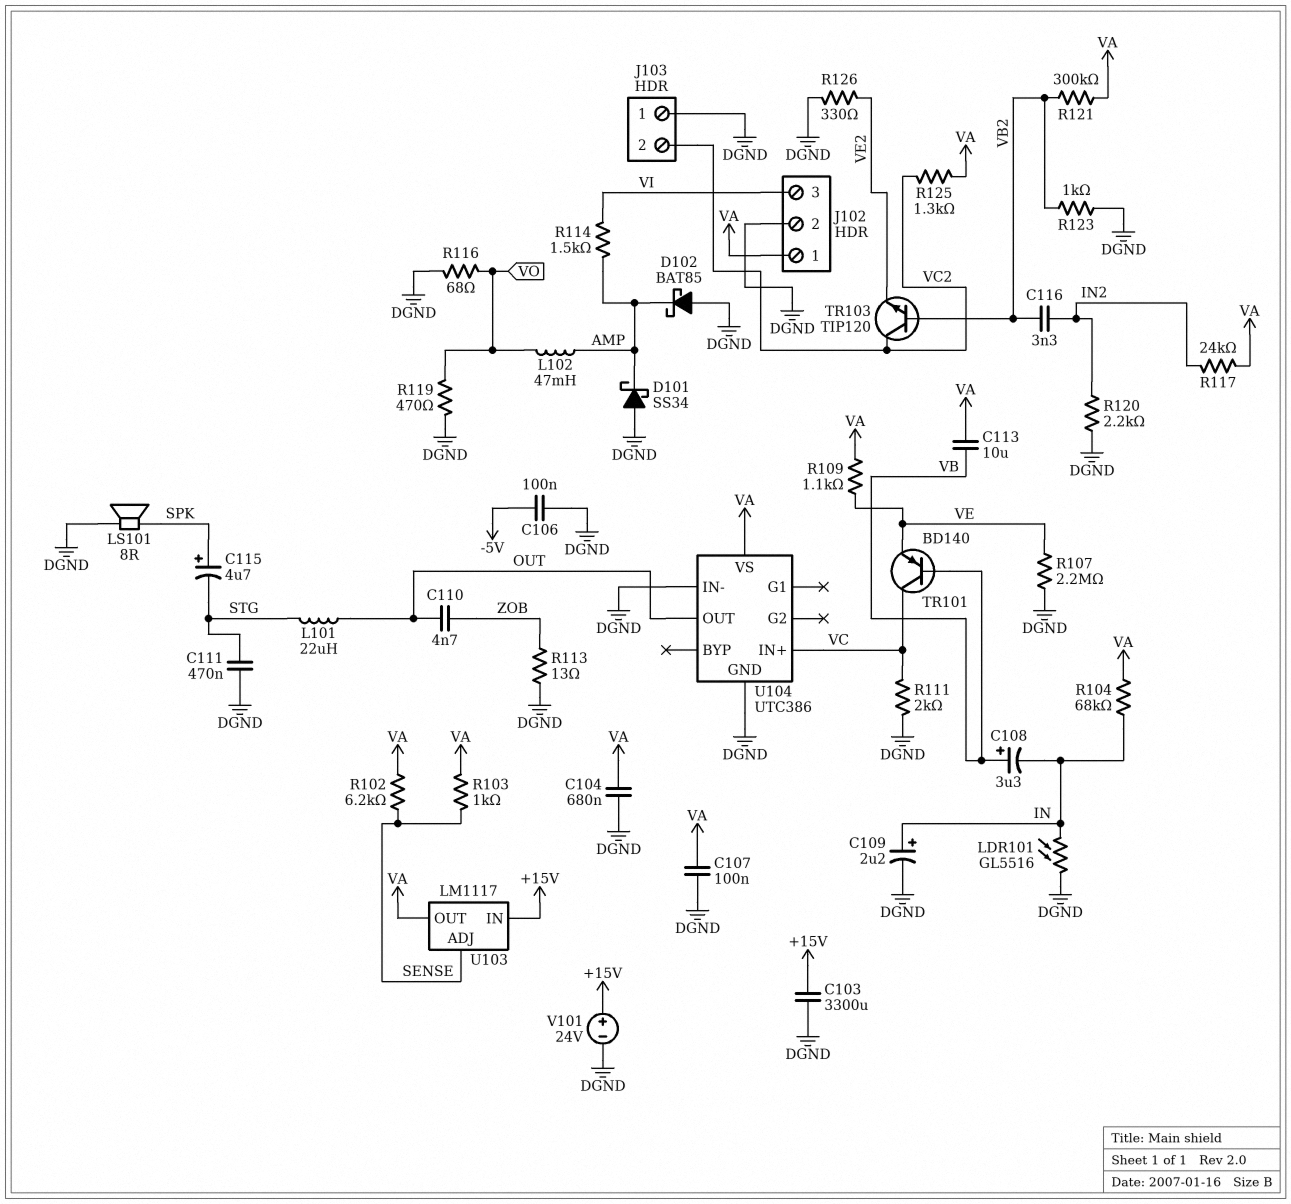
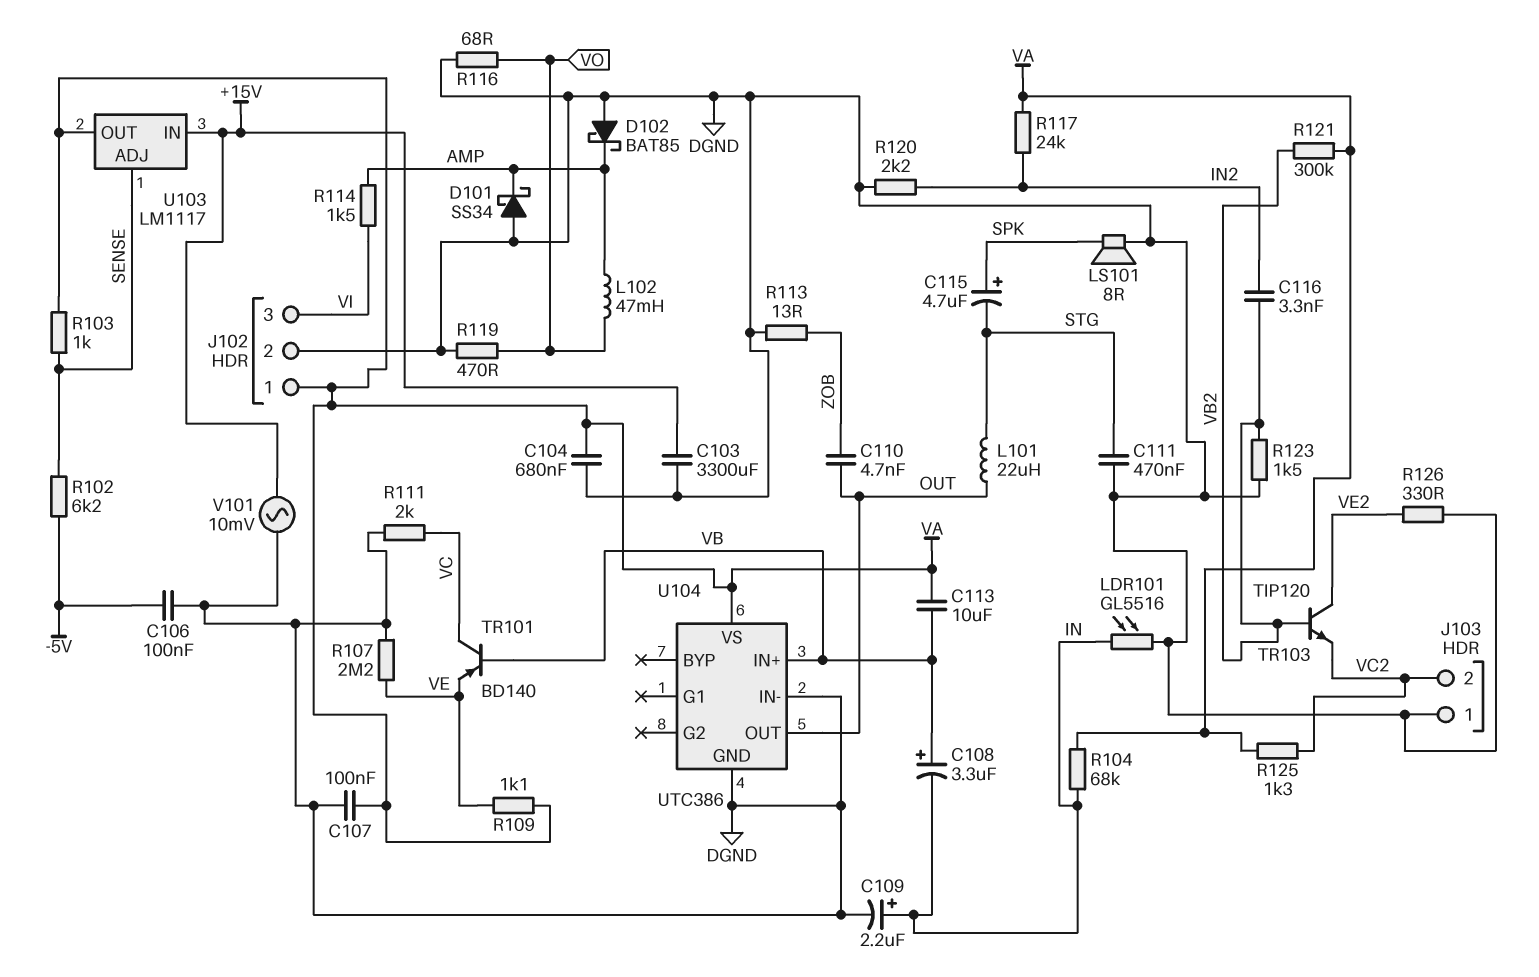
R102: 6.2k (SENSE, VA) -> 6.2k (-5V, SENSE)
R123: 1k (DGND, VB2) -> 1.5k (DGND, VB2)
TR103: NPN TIP120 (B VB2, C VC2, E VE2) -> NPN TIP120 (B VB2, C VE2, E VC2)
U104 pin IN+: VC -> VB
V101: 24V (plus +15V, minus DGND) -> AC 10mV (+15V, DGND)

